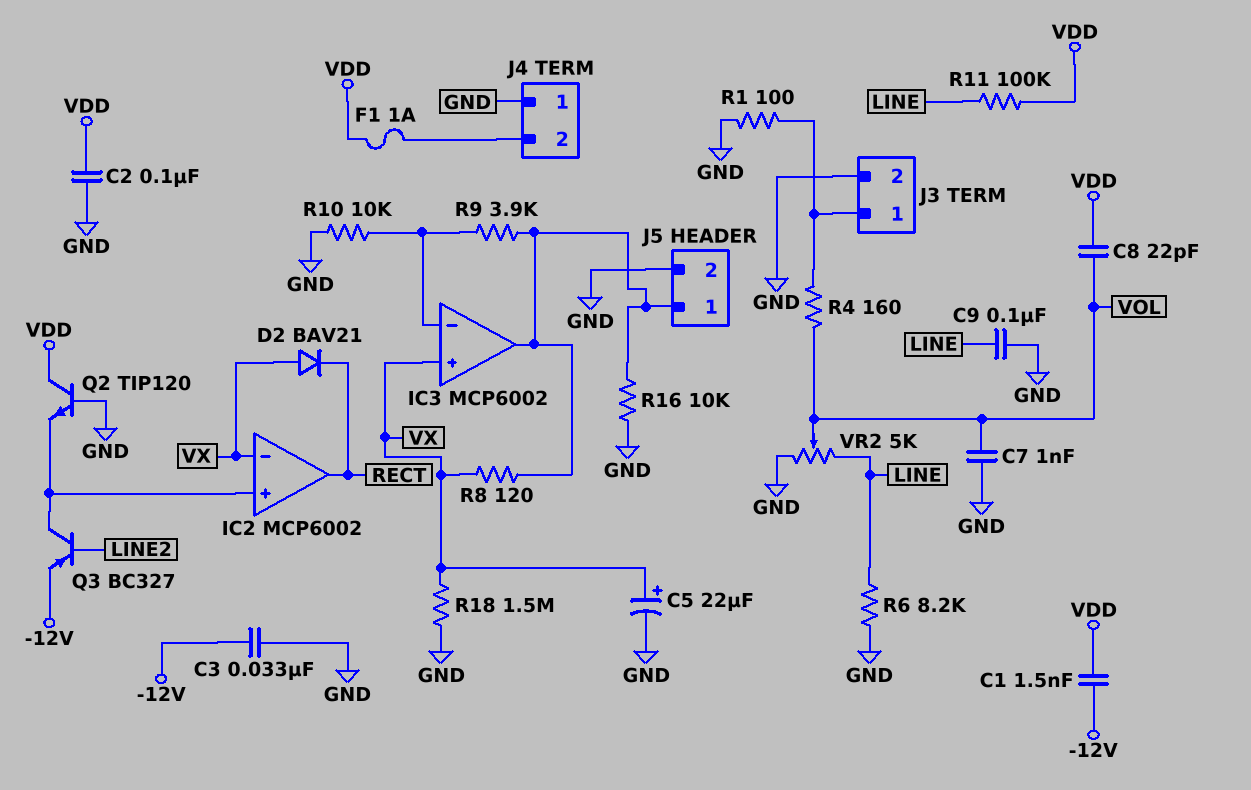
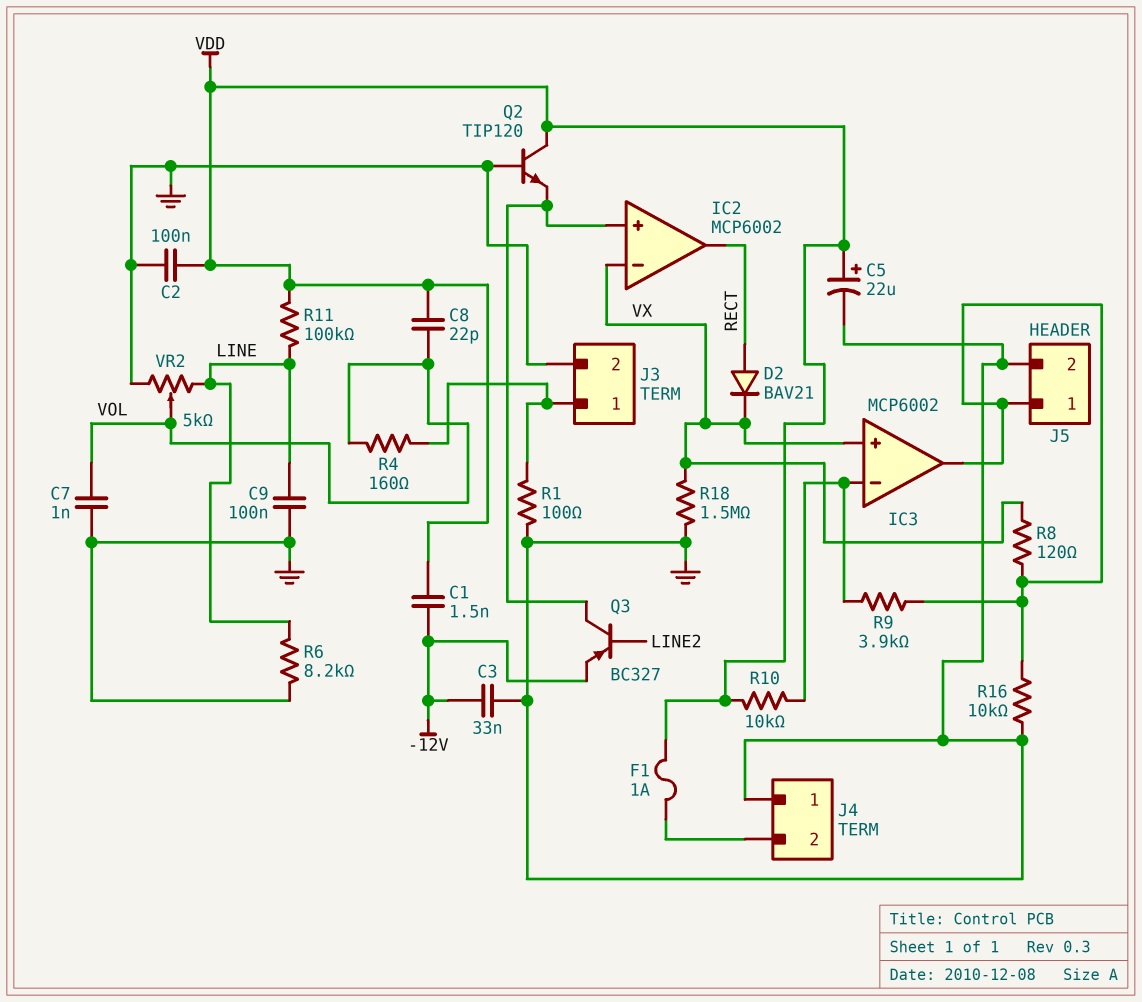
C5: 22uF (plus VX, minus GND) -> 22uF (plus VDD, minus GND)
D2: diode BAV21 (A VX, K RECT) -> diode BAV21 (A RECT, K VX)
R10: 10k (GND, IC3/in-) -> 10k (IC3/in-, VDD)

